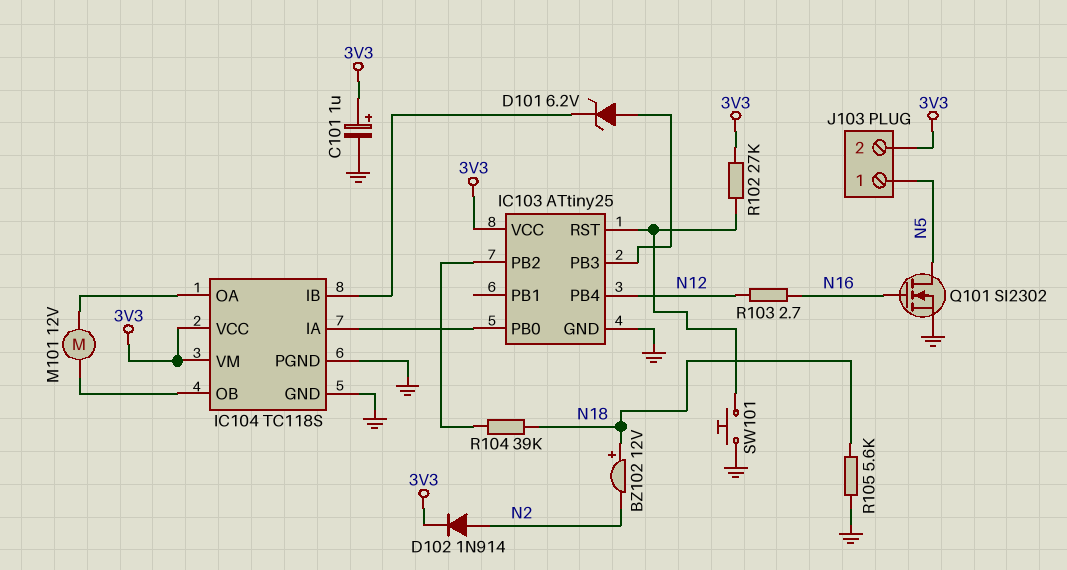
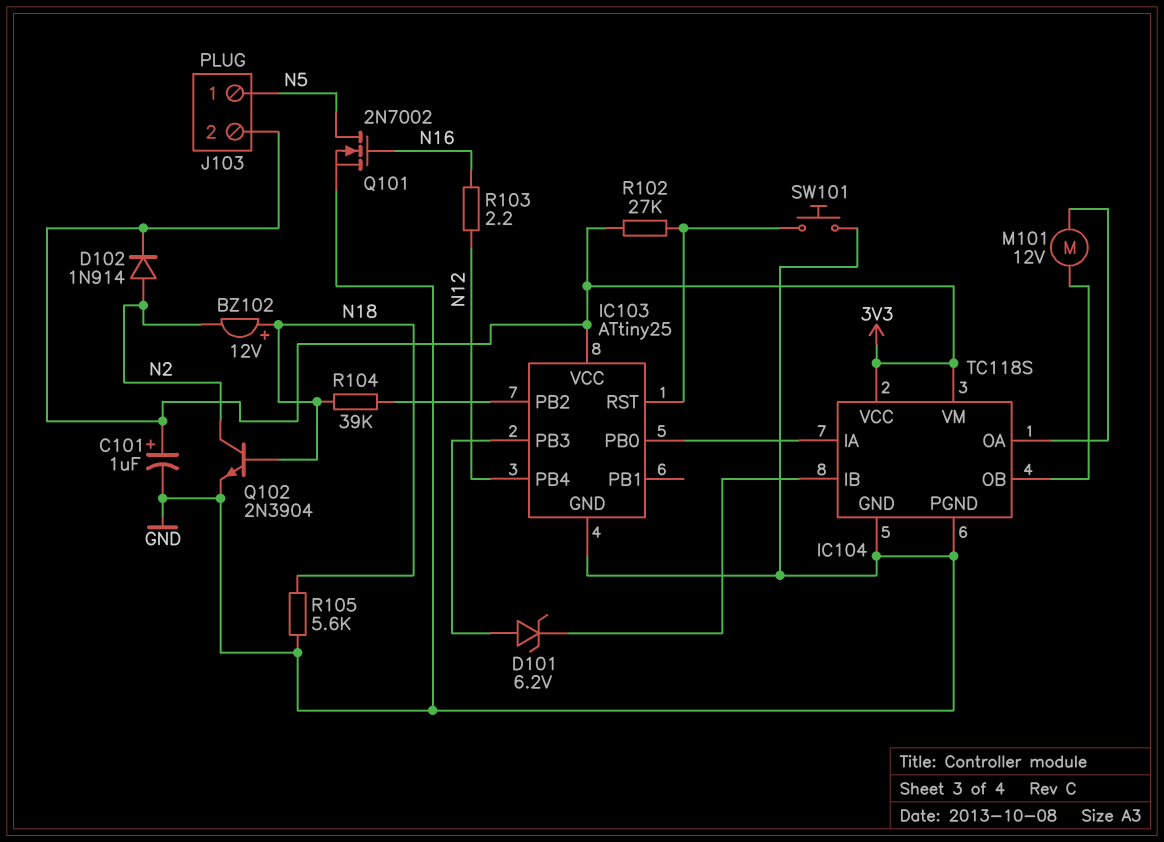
Q101: NMOS SI2302 (G N16, D N5, S GND) -> NMOS 2N7002 (G N16, D N5, S GND)
Q102: none -> NPN 2N3904 (B N18, C N2, E GND)
R103: 2.7 (N12, N16) -> 2.2 (N12, N16)

